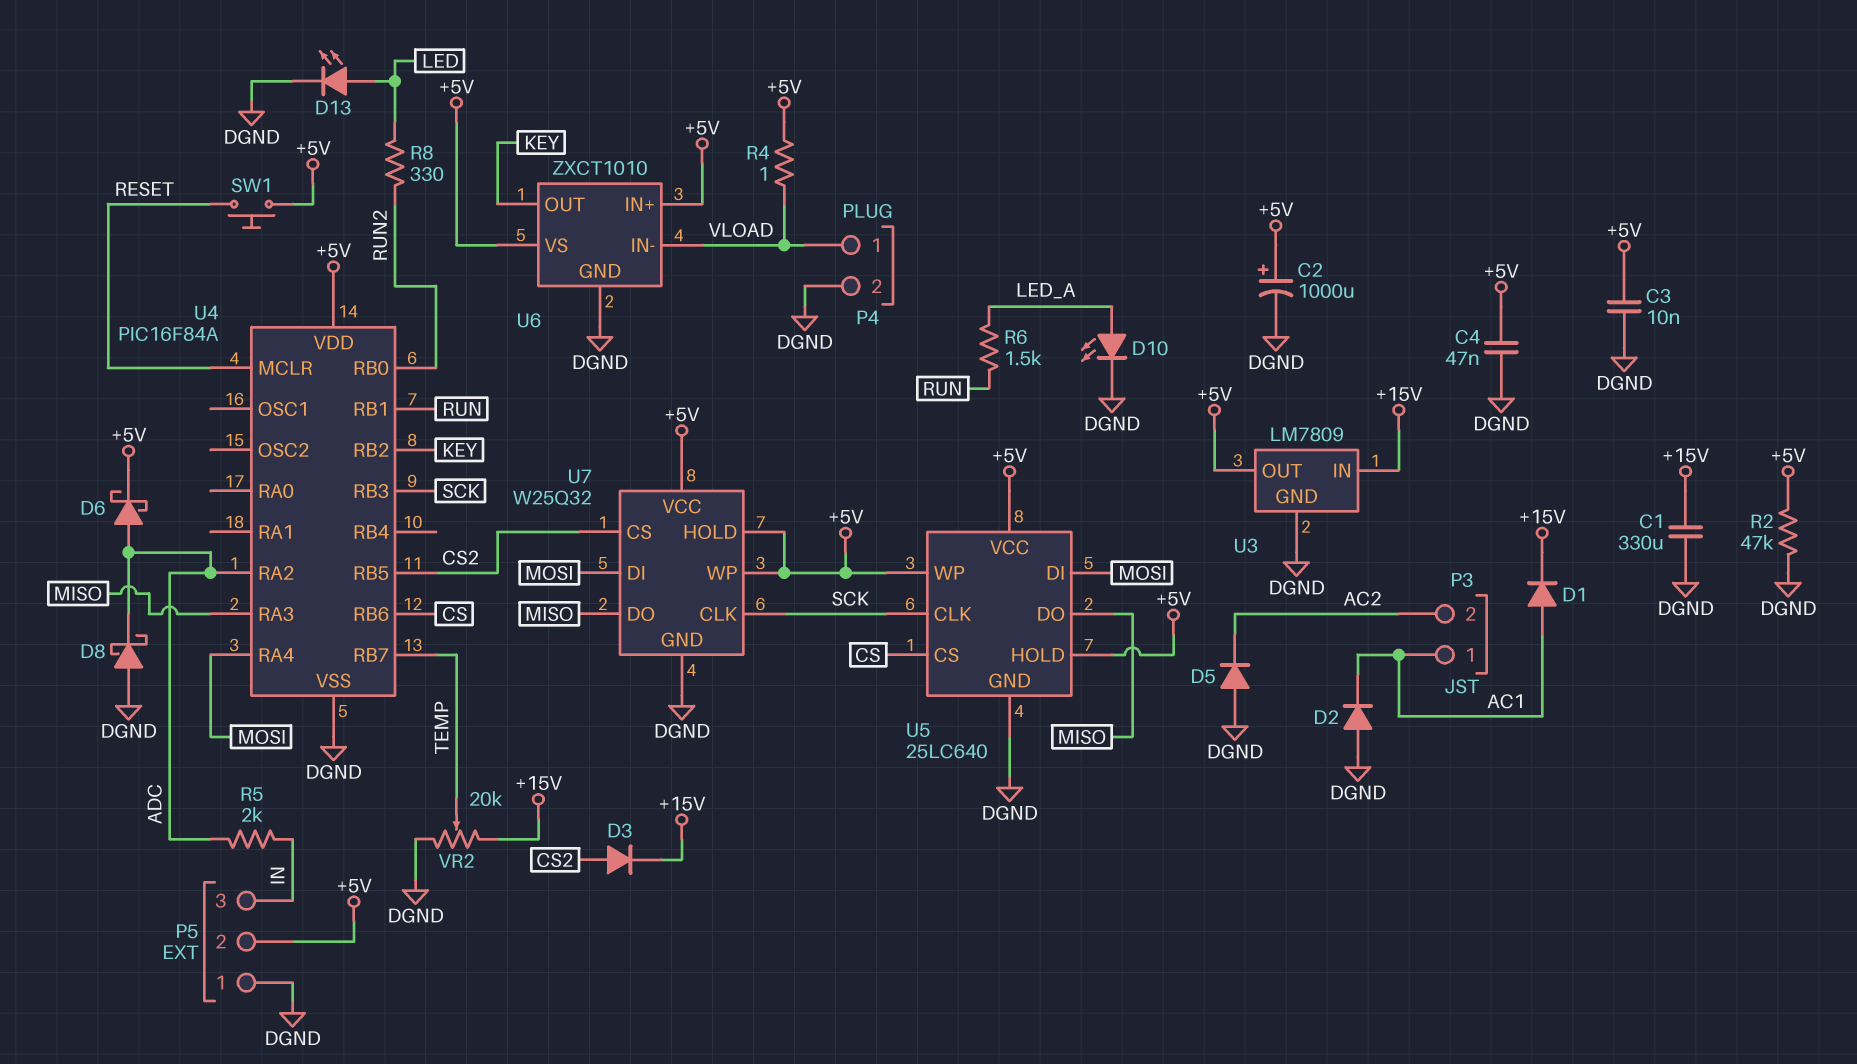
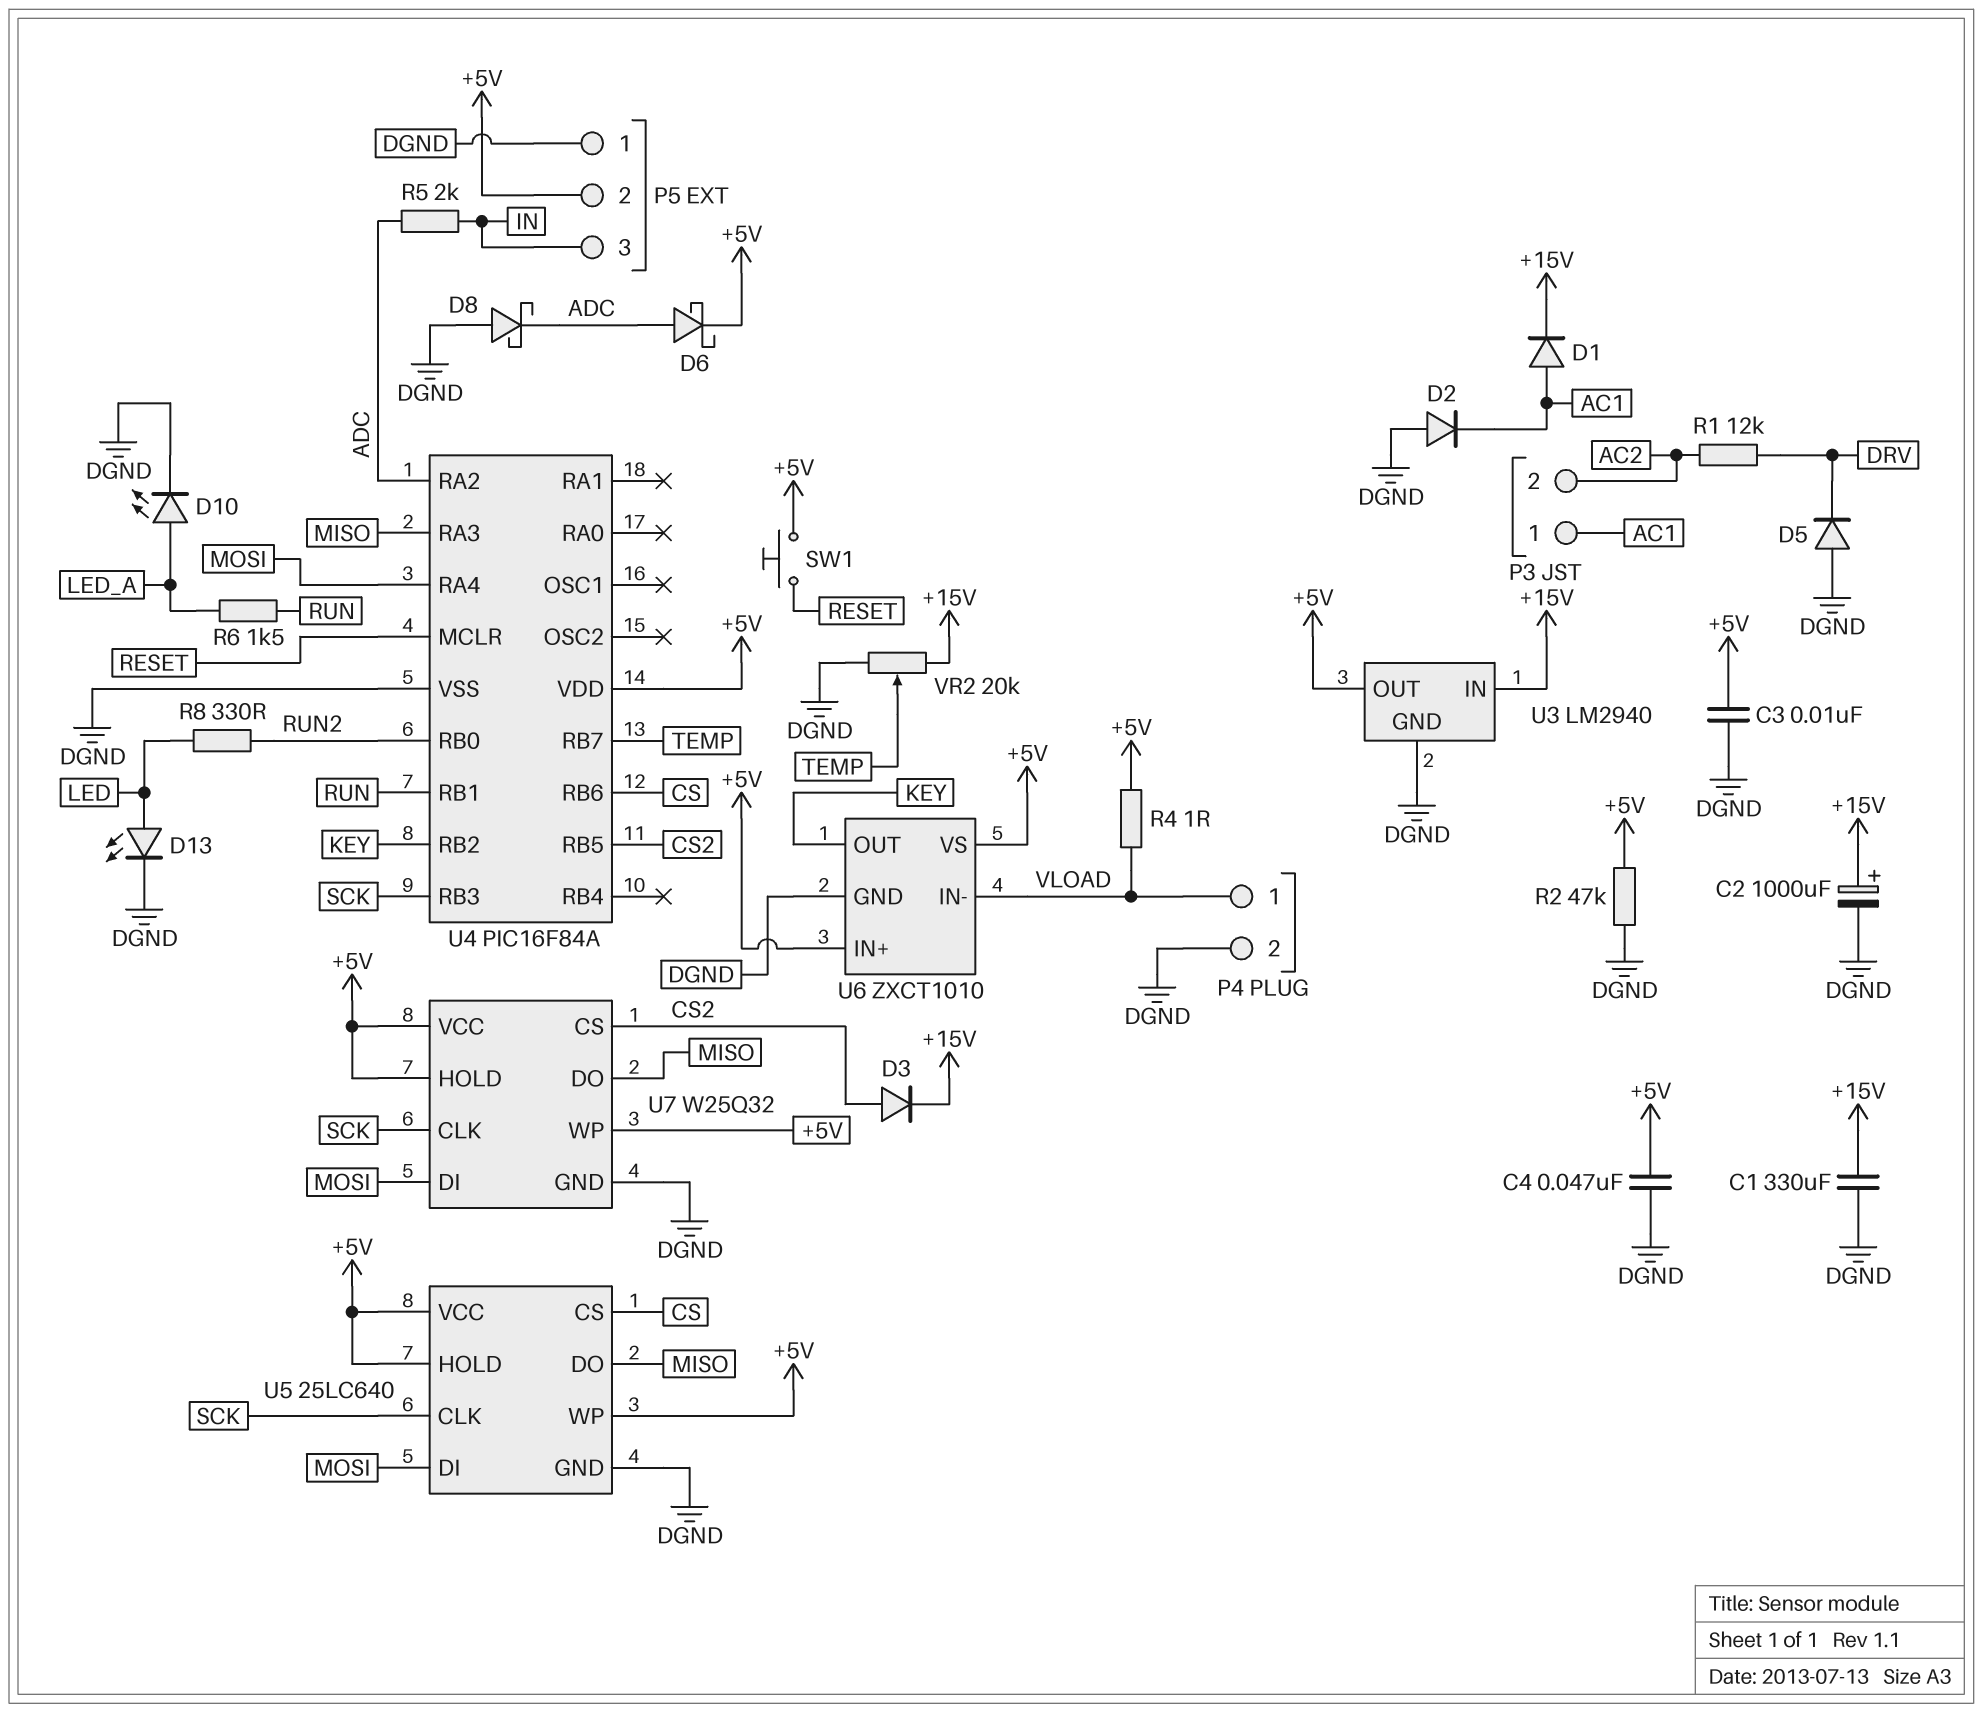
C2: 1000uF (plus +5V, minus DGND) -> 1000uF (plus +15V, minus DGND)
D5: diode (A DGND, K AC2) -> diode (A DGND, K DRV)
R1: none -> 12k (AC2, DRV)
U3: LM7809 -> LM2940

